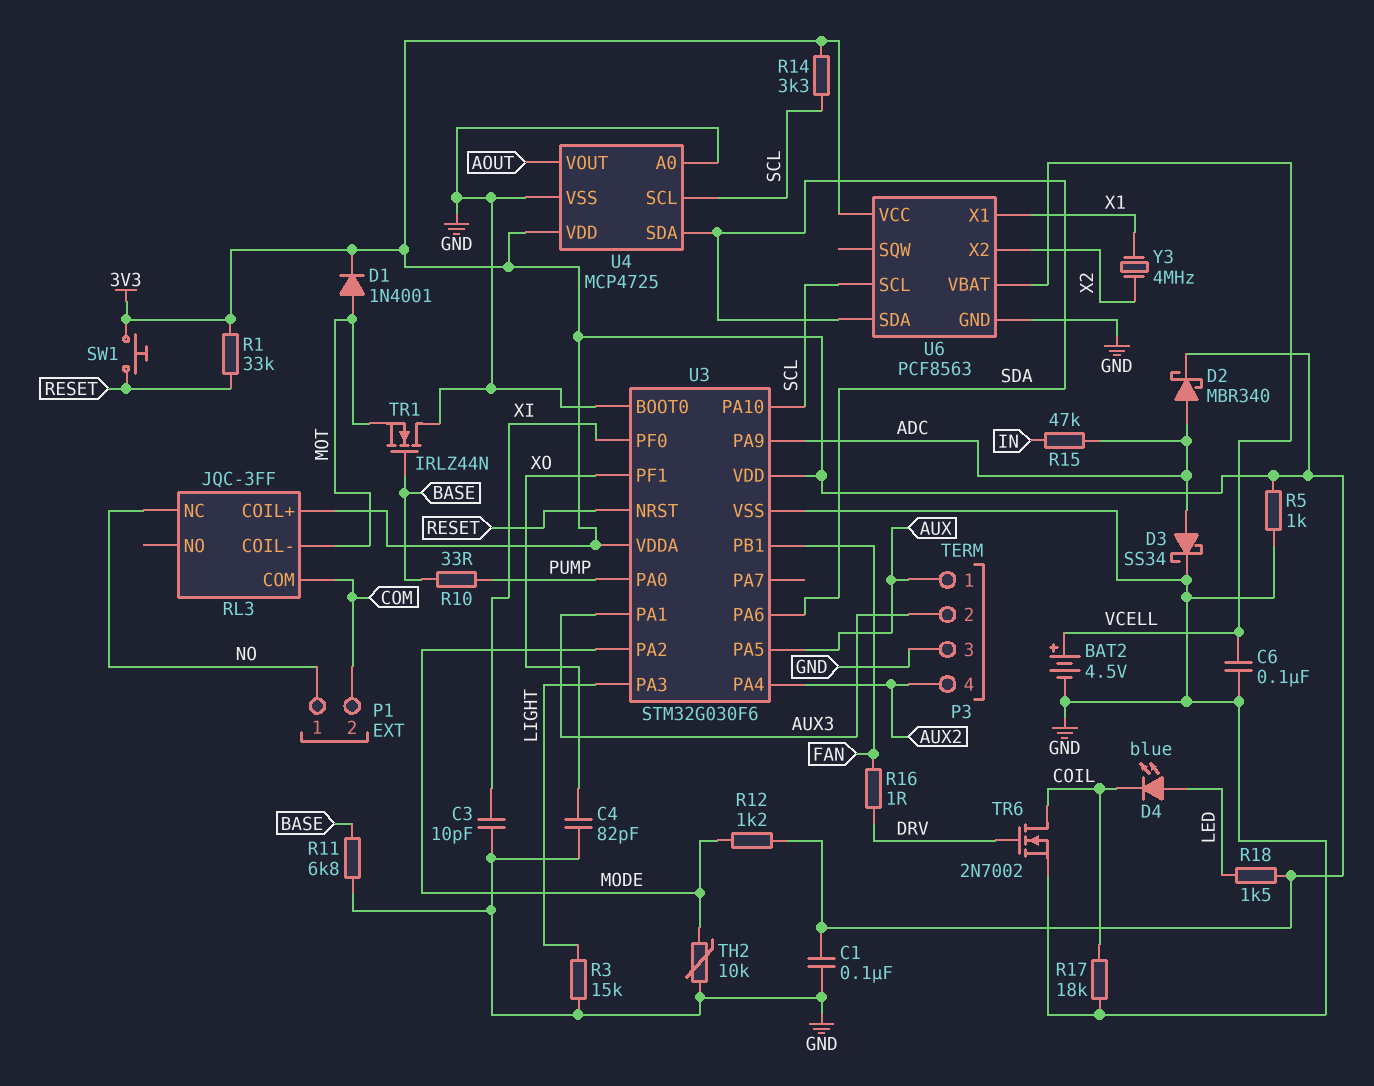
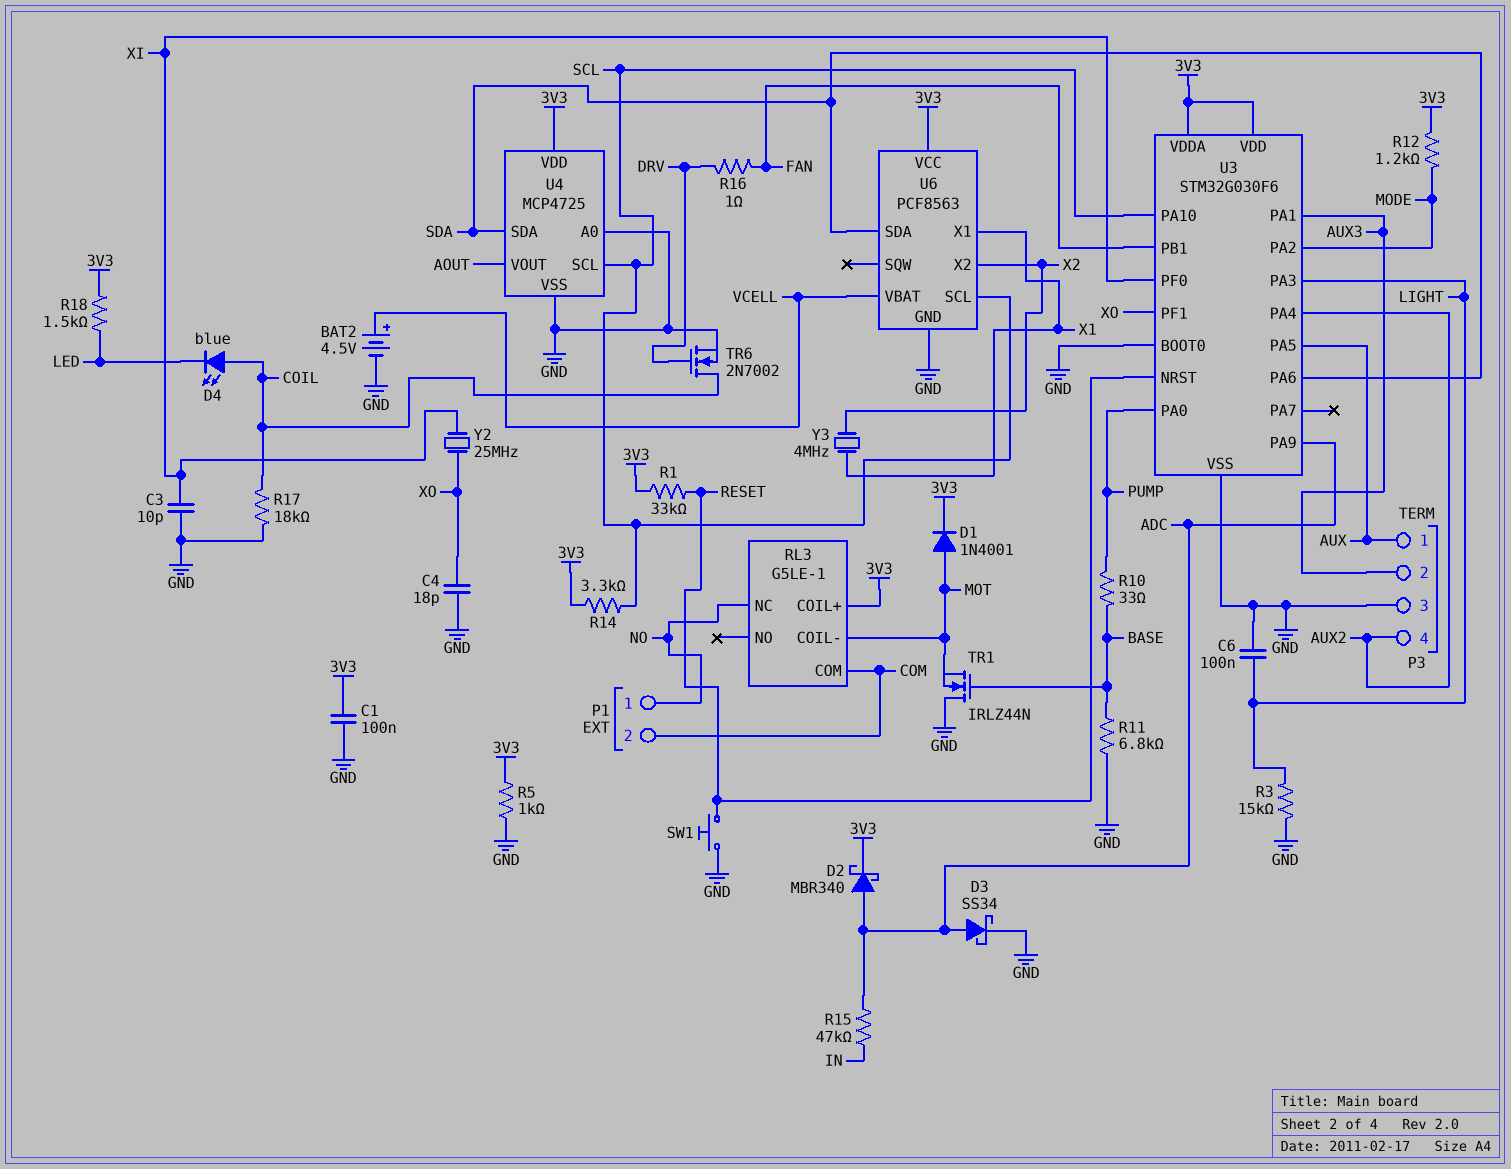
C4: 82pF (GND, XO) -> 18pF (GND, XO)
C6: 100nF (GND, VCELL) -> 100nF (GND, LIGHT)
D4: LED blue (A LED, K COIL) -> LED blue (A COIL, K LED)
RL3: JQC-3FF -> G5LE-1
SW1: button (3V3, RESET) -> button (GND, RESET)
TH2: 10k (GND, MODE) -> none
Y2: none -> 25MHz (XI, XO)

